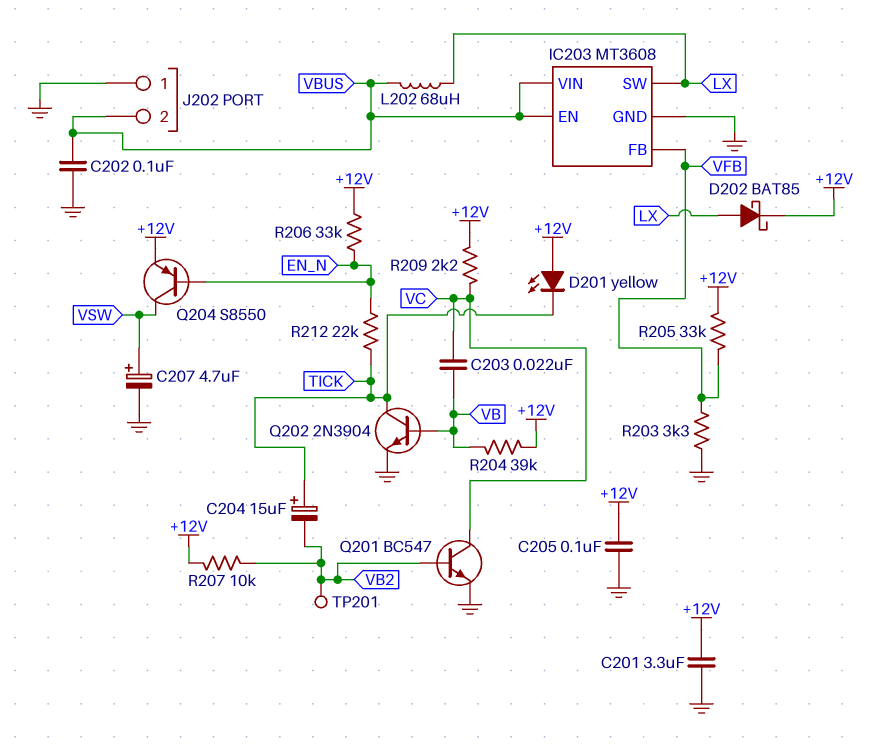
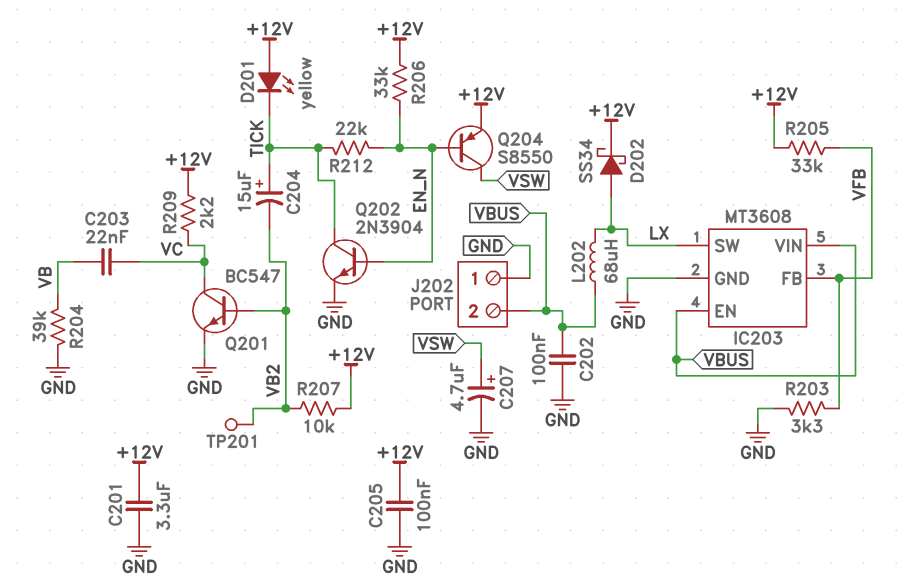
D202: schottky BAT85 (A LX, K +12V) -> schottky SS34 (A LX, K +12V)
Q202: NPN 2N3904 (B VB, C TICK, E GND) -> NPN 2N3904 (B EN_N, C TICK, E GND)
R204: 39k (+12V, VB) -> 39k (GND, VB)

